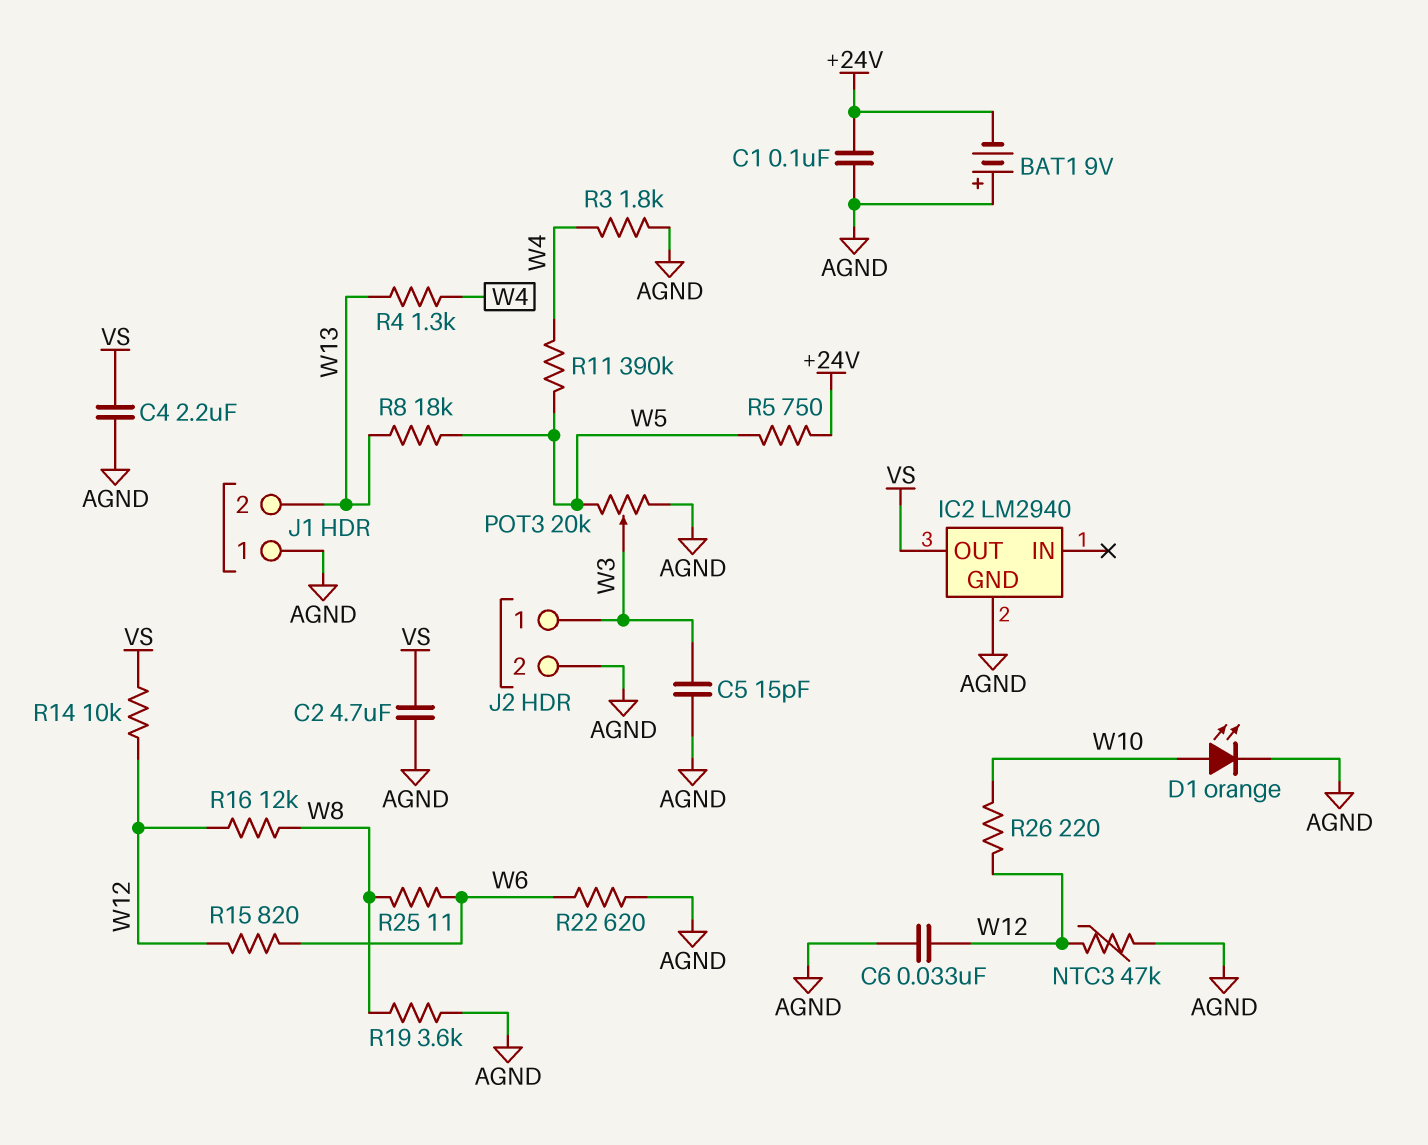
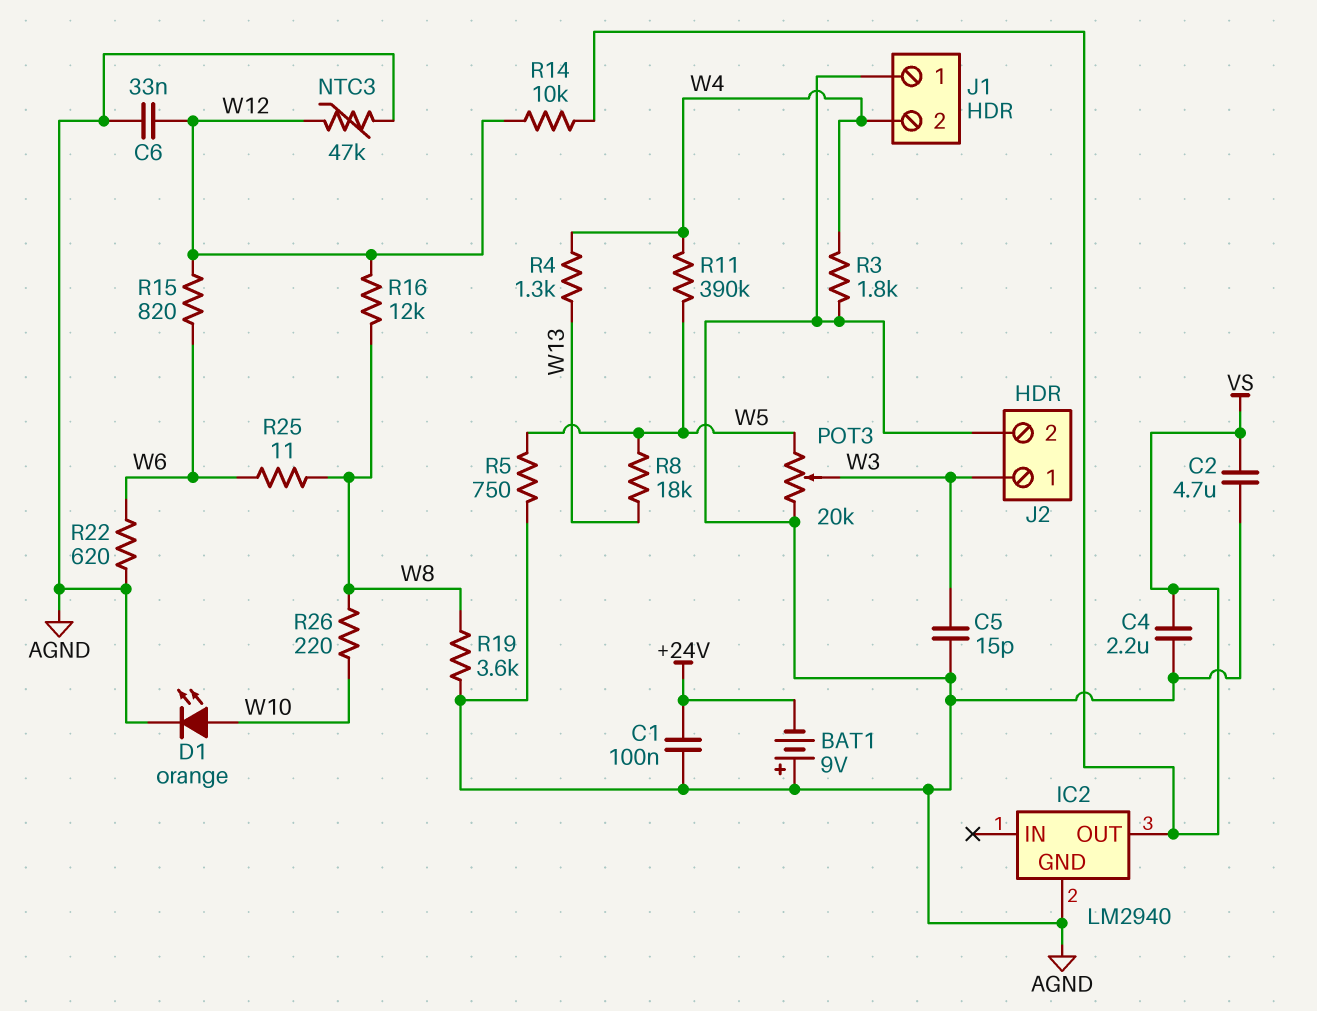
J1 pin 2: W13 -> W4
R5: 750 (+24V, W5) -> 750 (AGND, W5)
R26: 220 (W10, W12) -> 220 (W8, W10)

